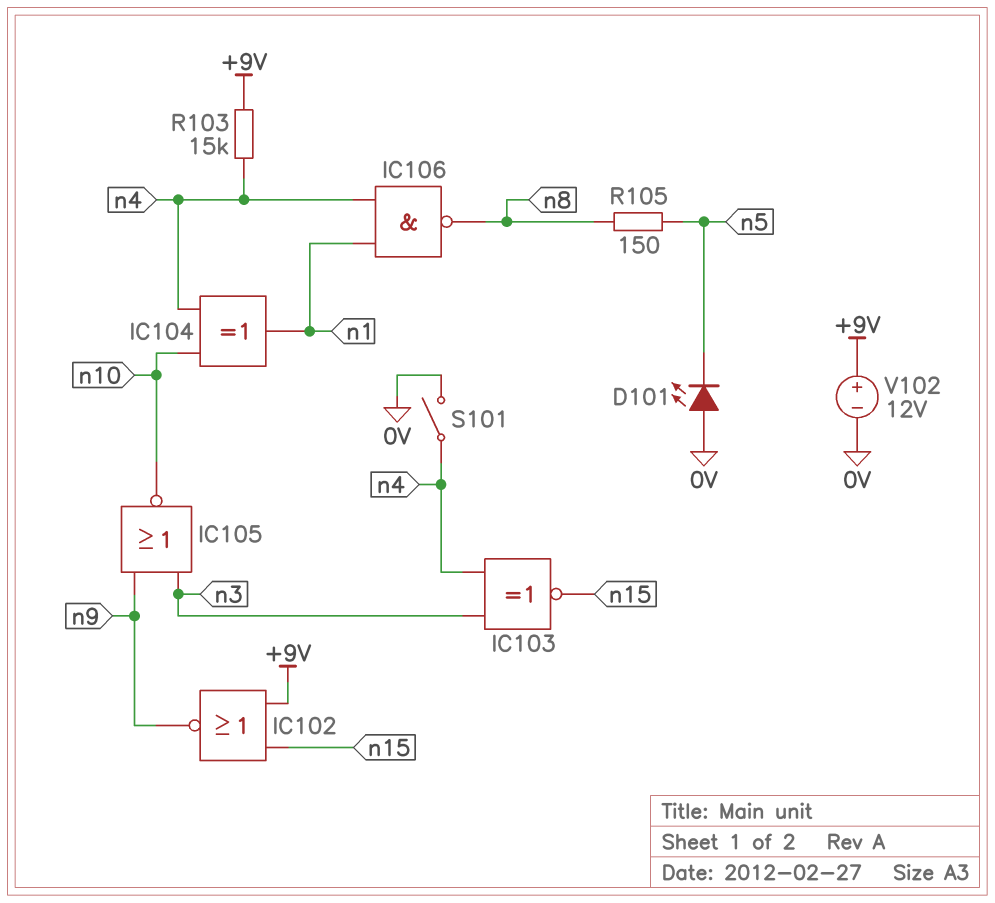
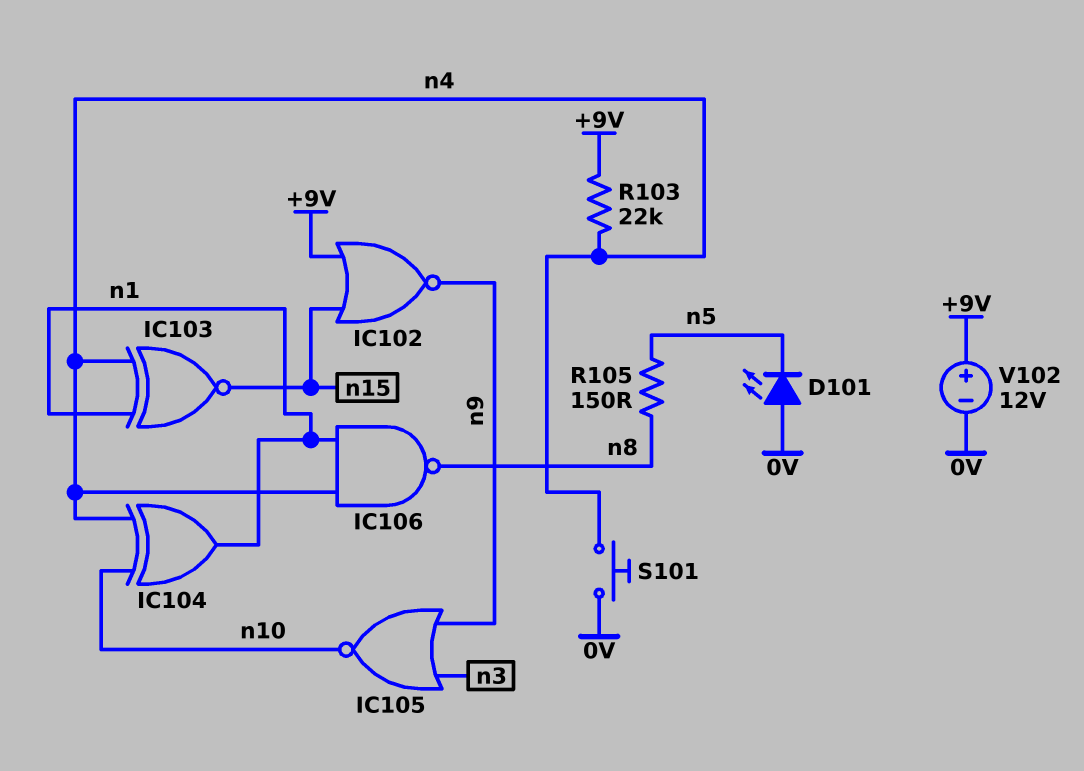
IC103: XNOR (in n3, in n4, out n15) -> XNOR (in n1, in n4, out n15)
R103: 15k (+9V, n4) -> 22k (+9V, n4)
S101: switch (0V, n4) -> button (0V, n4)

